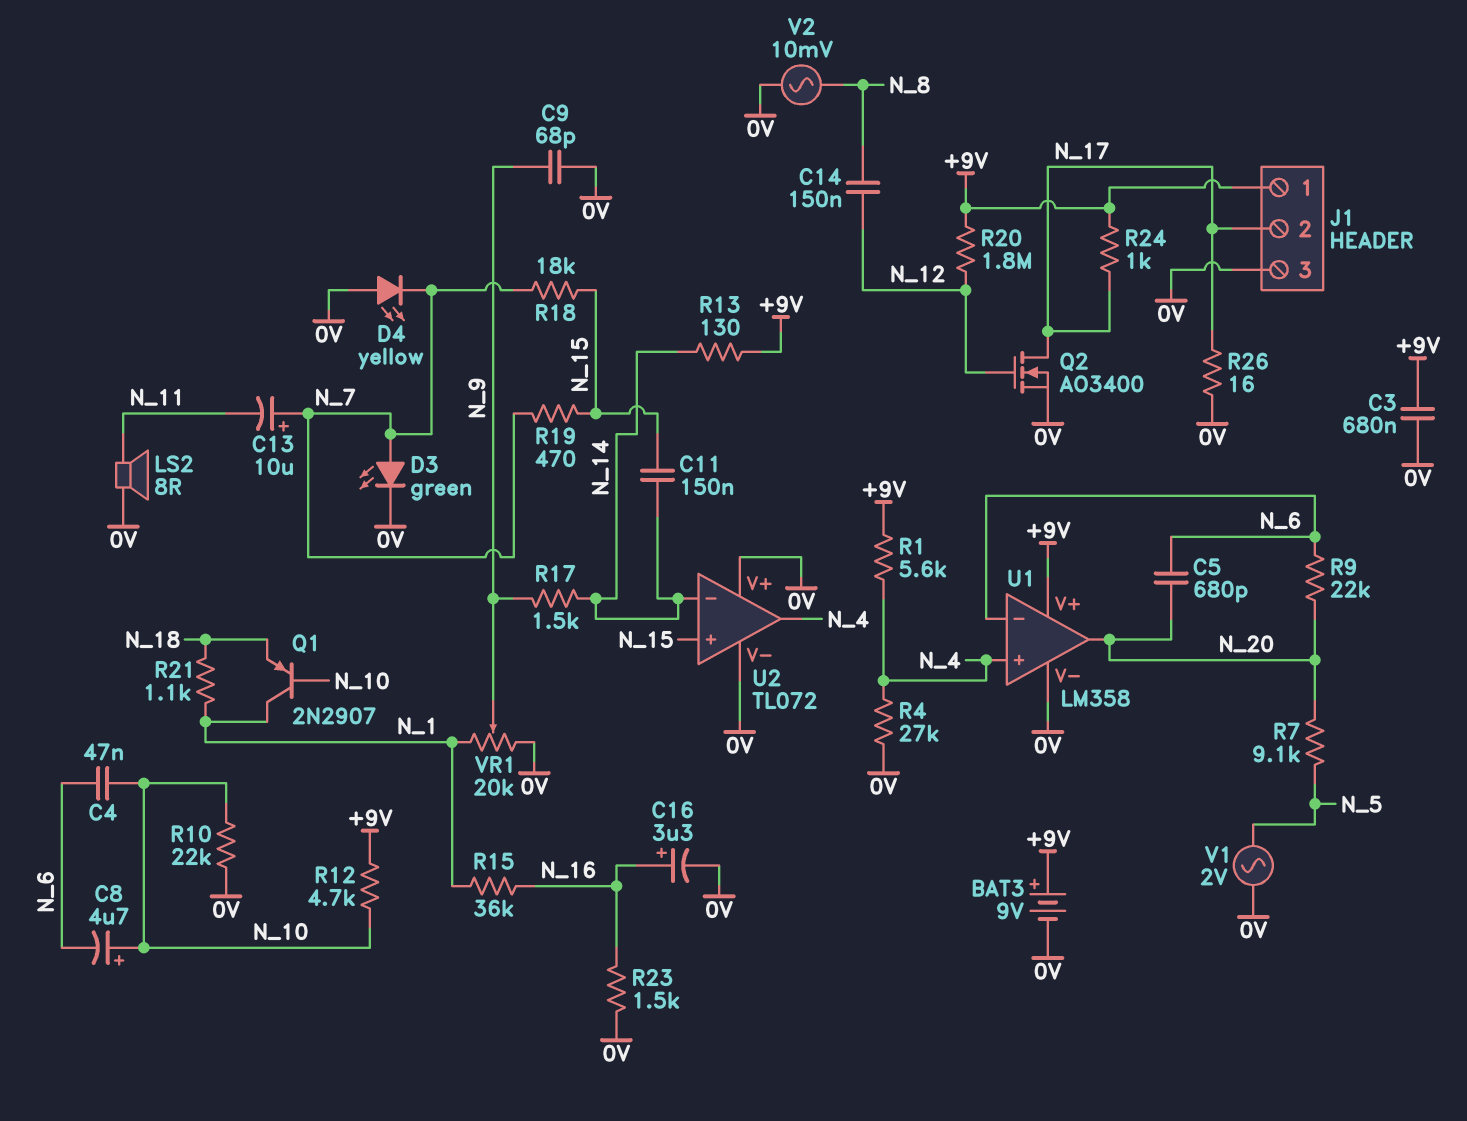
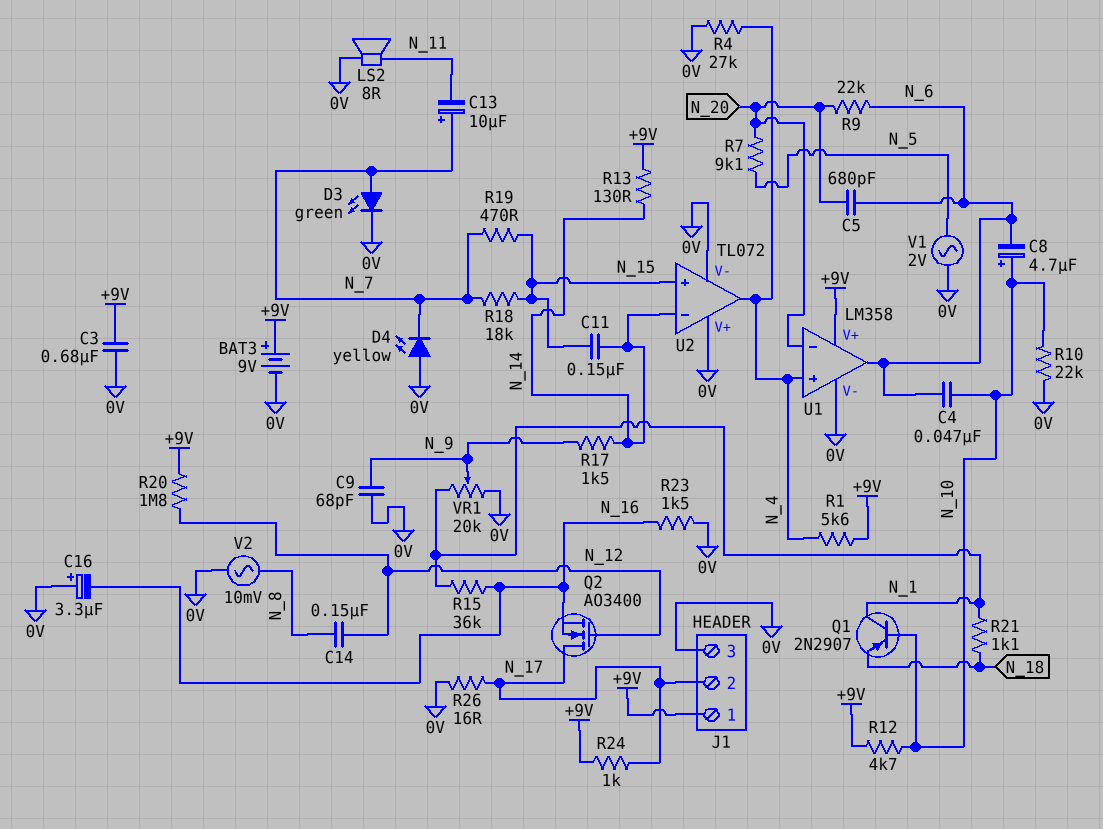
C16: 3.3uF (plus N_16, minus 0V) -> 3.3uF (plus 0V, minus N_16)
Q2: NMOS AO3400 (G N_12, D N_17, S 0V) -> NMOS AO3400 (G N_12, D N_17, S N_16)
U1 pin in-: N_6 -> N_20
U1 pin out: N_20 -> N_6

